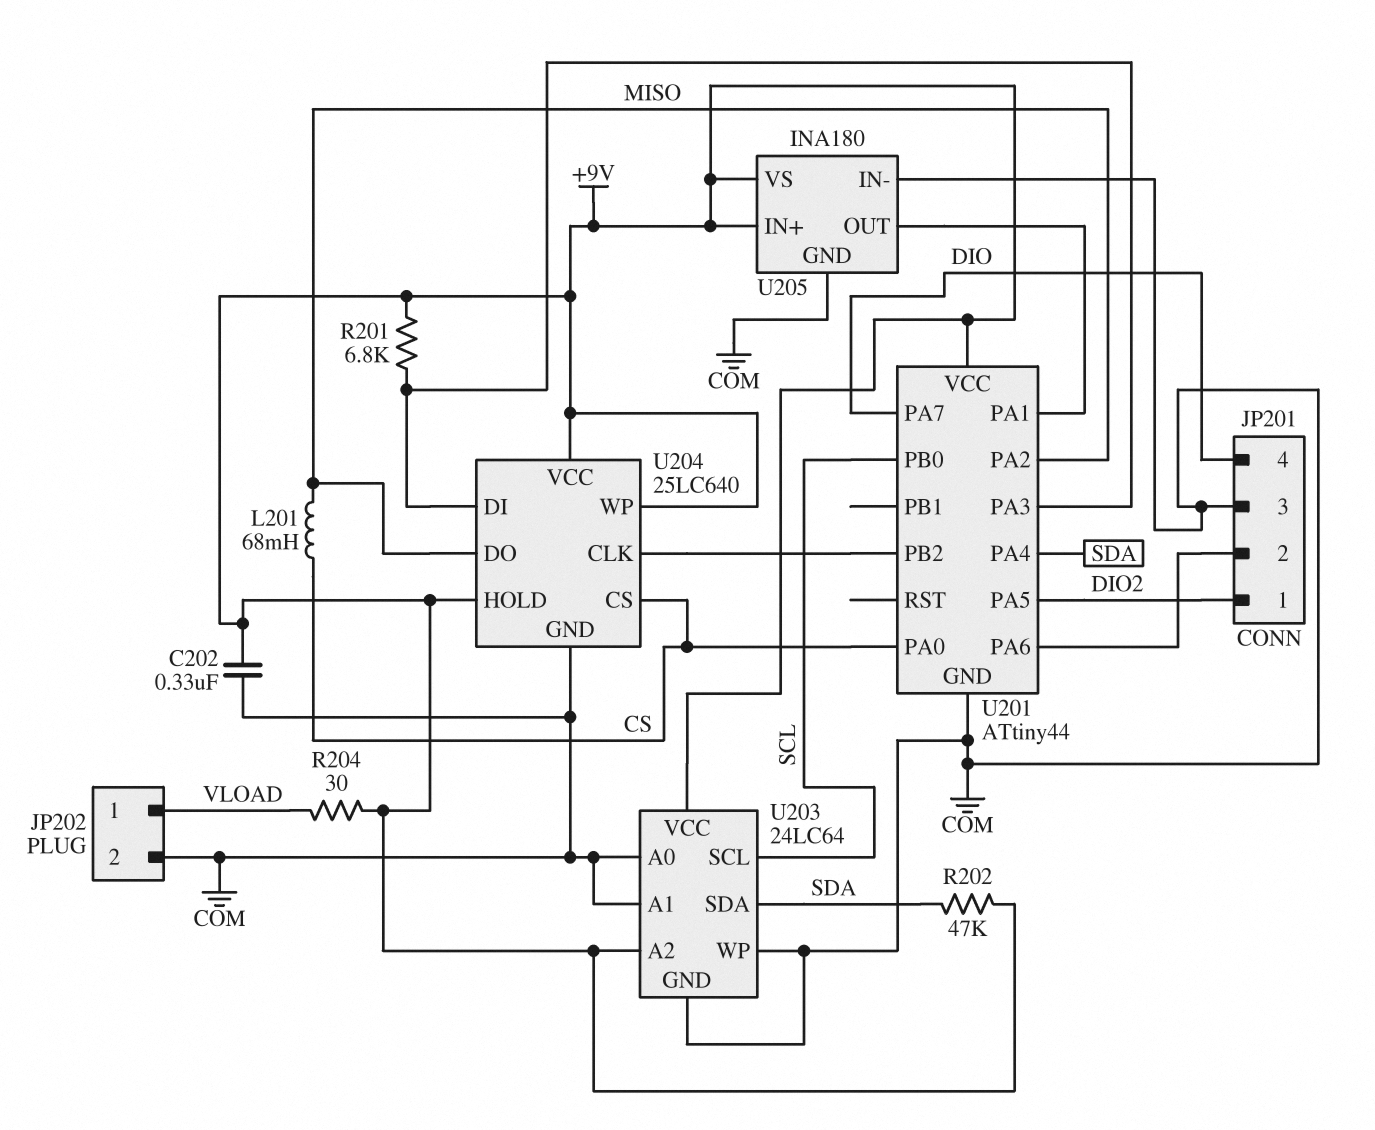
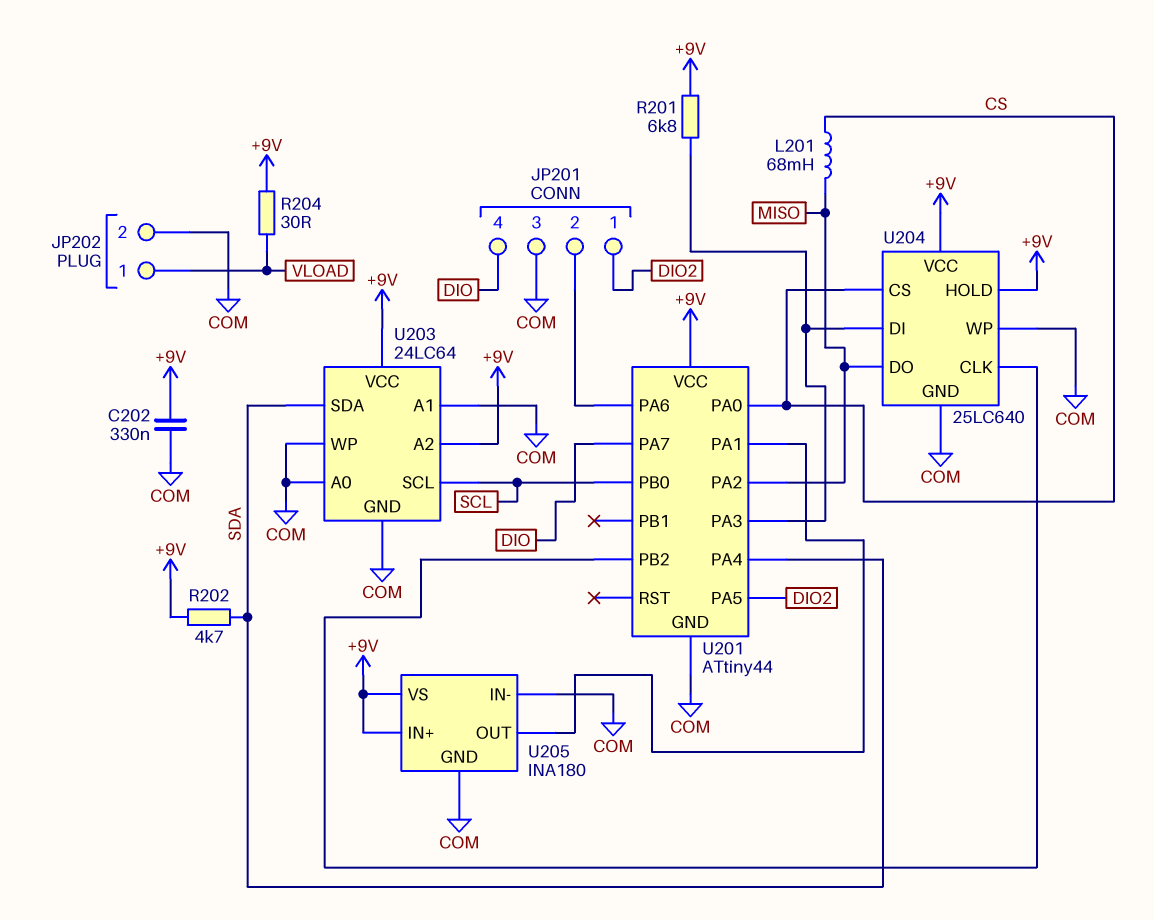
R202: 47k (+9V, SDA) -> 4.7k (+9V, SDA)
U204 pin WP: +9V -> COM

